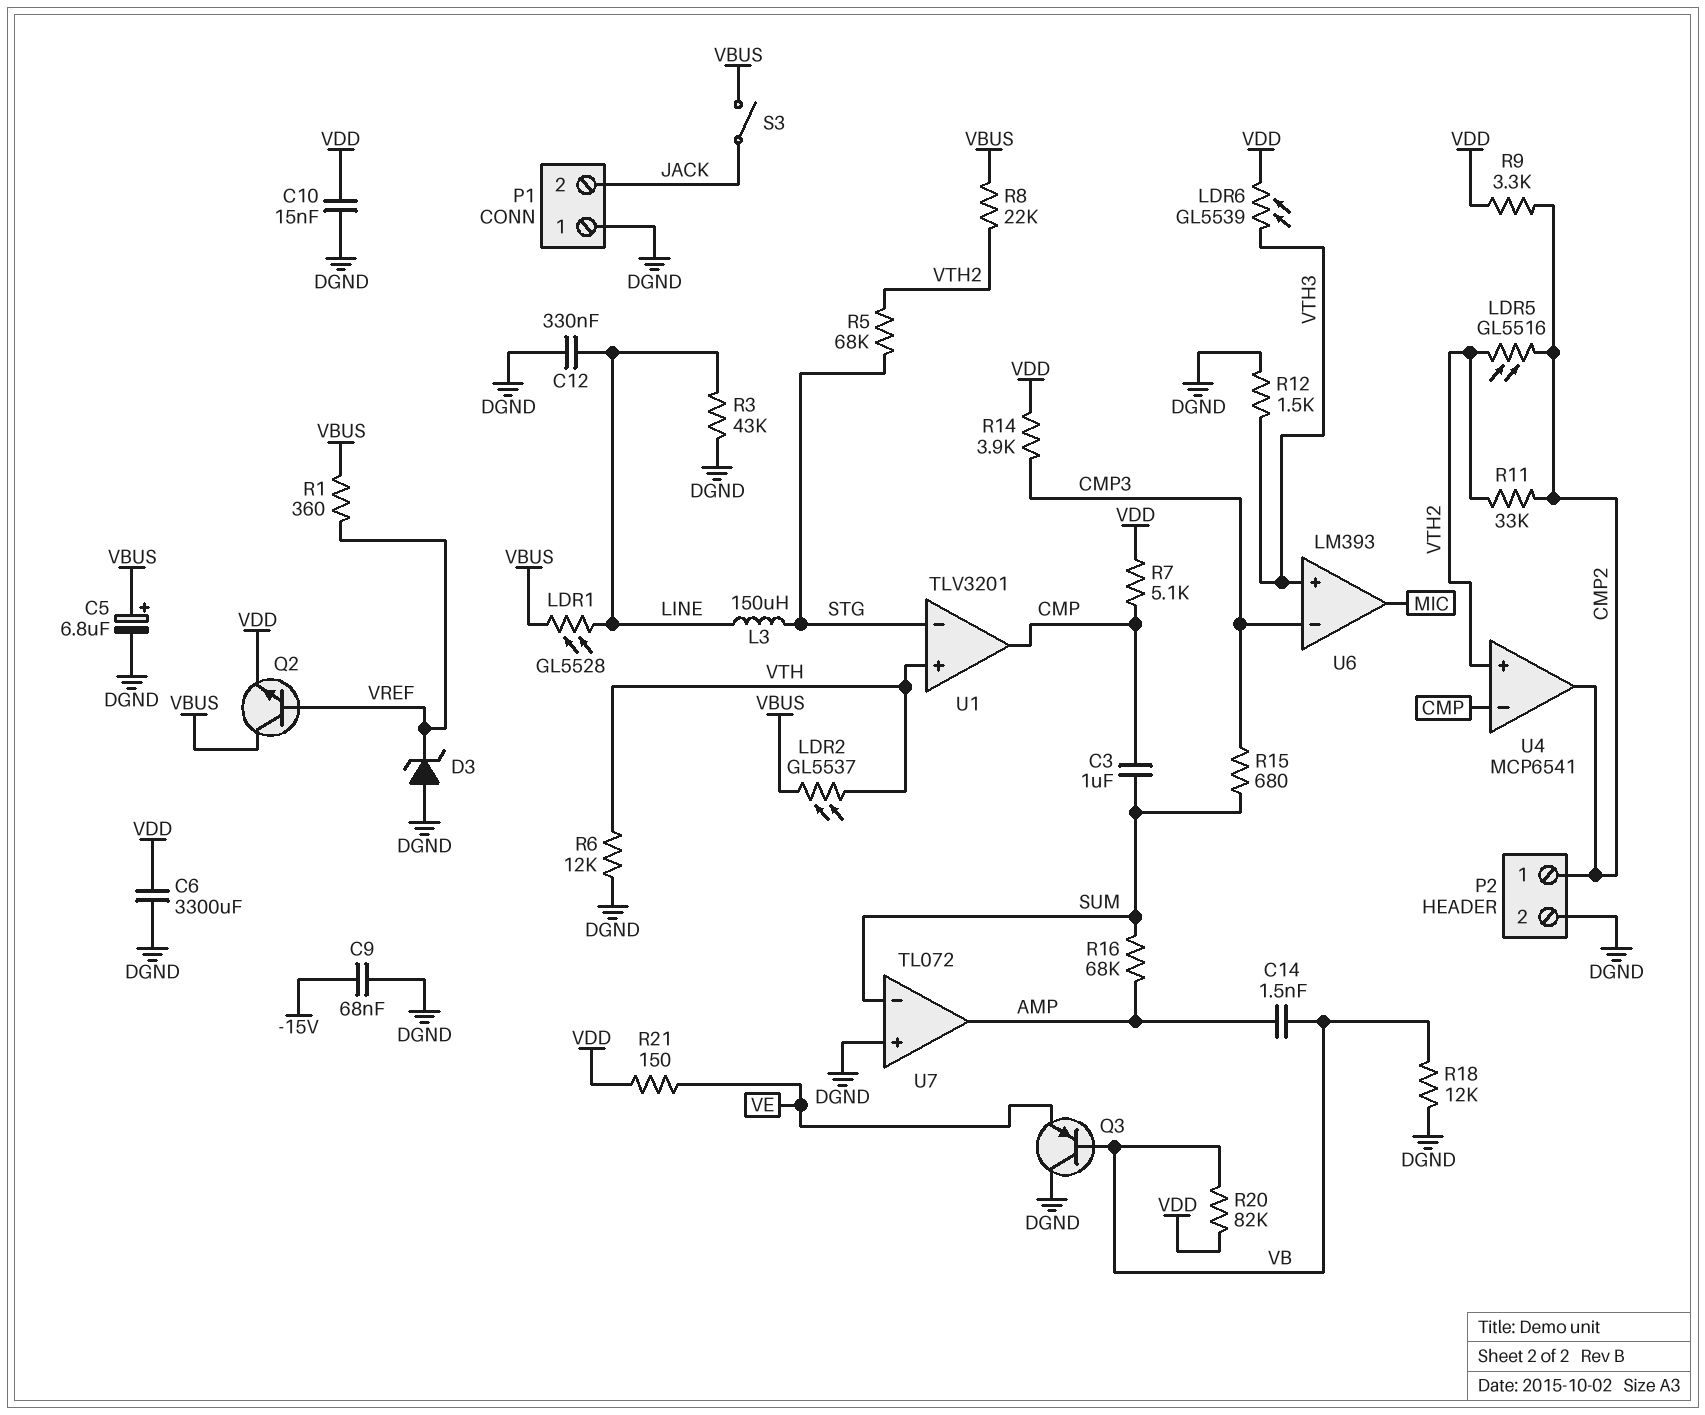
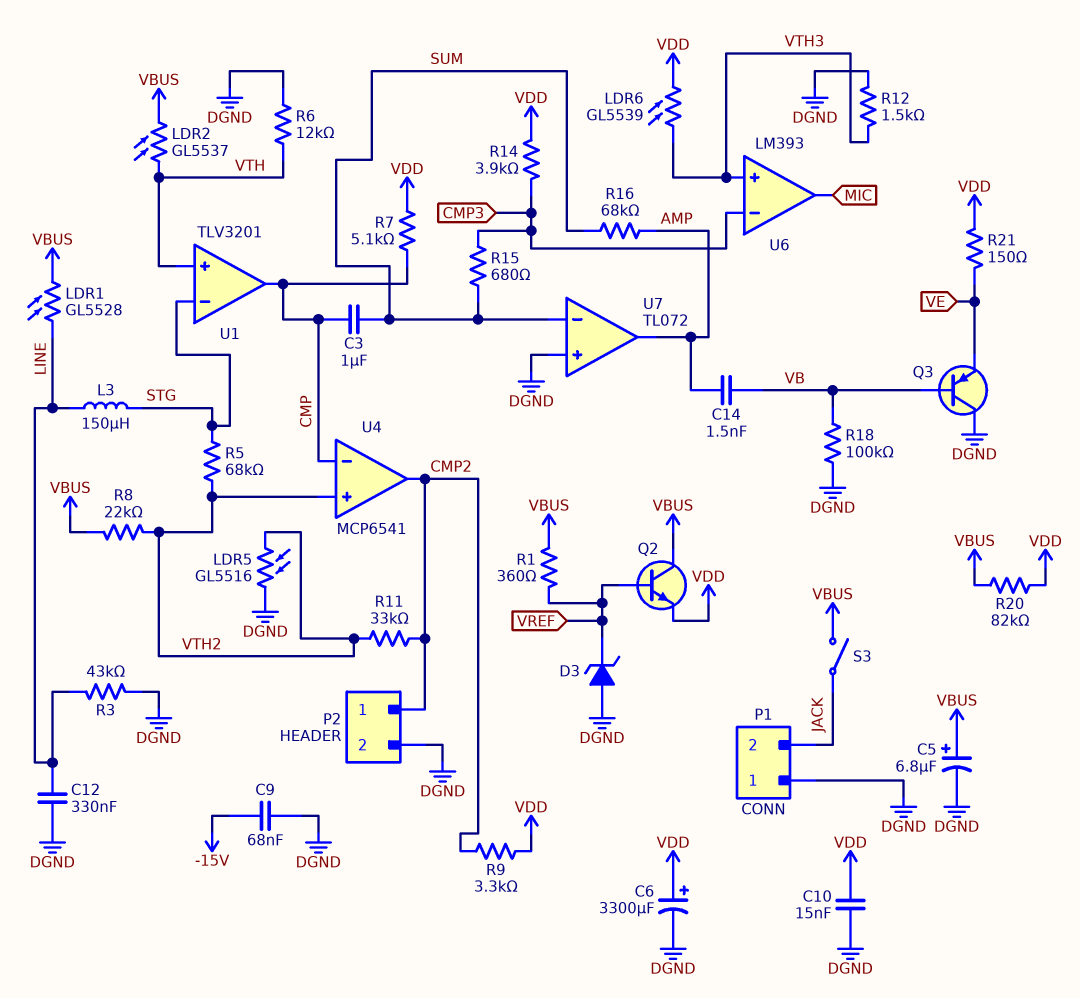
C6: 3300uF (DGND, VDD) -> 3300uF (plus VDD, minus DGND)
LDR5: GL5516 (CMP2, VTH2) -> GL5516 (DGND, VTH2)
R18: 12k (DGND, VB) -> 100k (DGND, VB)
R20: 82k (VB, VDD) -> 82k (VBUS, VDD)

